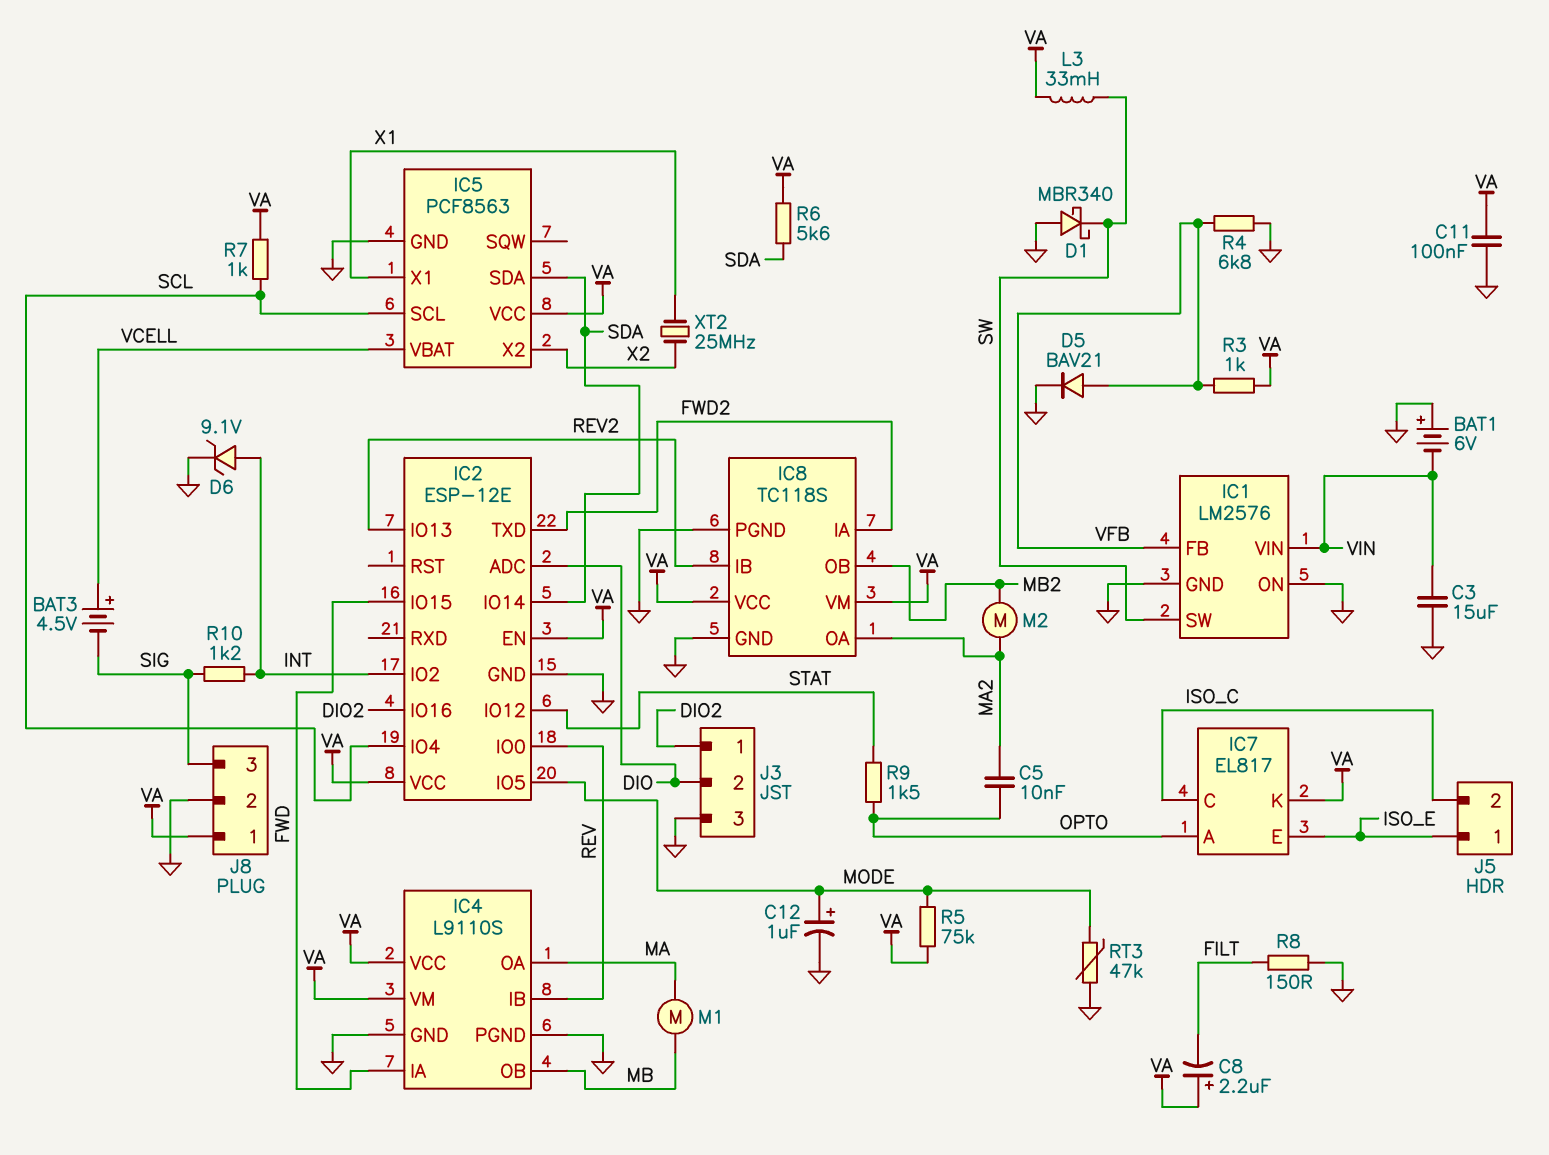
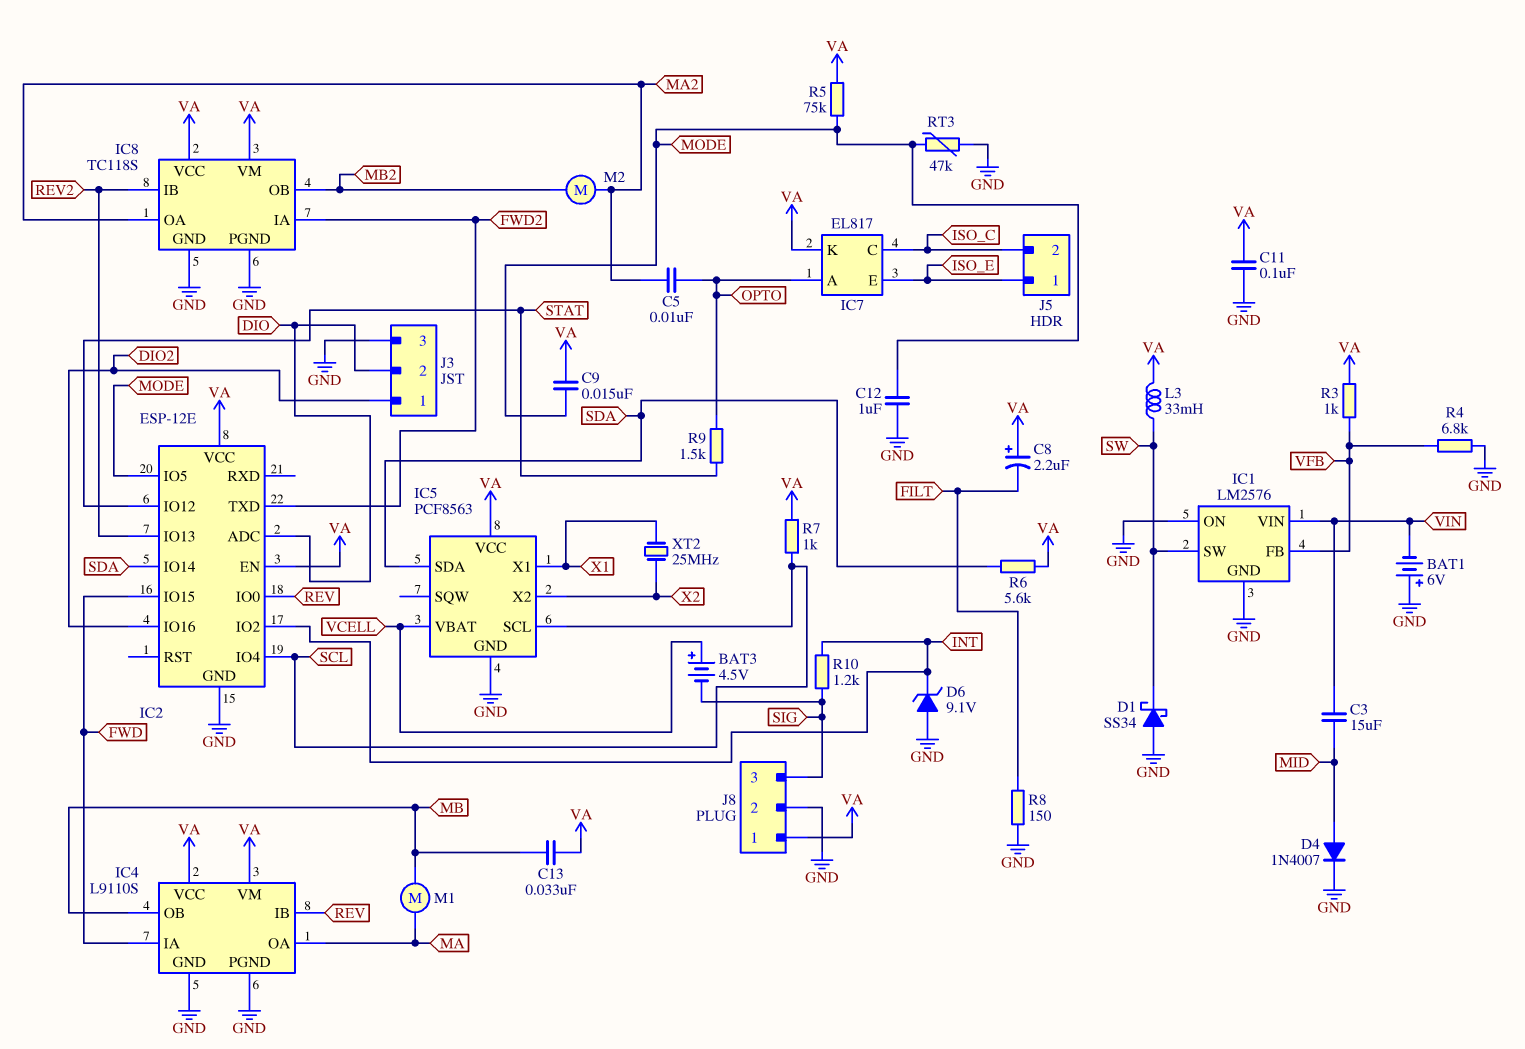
C3: 15uF (GND, VIN) -> 15uF (MID, VIN)
C9: none -> 15nF (MODE, VA)
C12: 1uF (plus MODE, minus GND) -> 1uF (GND, MODE)
C13: none -> 33nF (MB, VA)
D1: schottky MBR340 (A GND, K SW) -> schottky SS34 (A GND, K SW)
D4: none -> diode 1N4007 (A MID, K GND)
D5: diode BAV21 (A VFB, K GND) -> none
D6: zener 9.1V (A INT, K GND) -> zener 9.1V (A GND, K INT)

